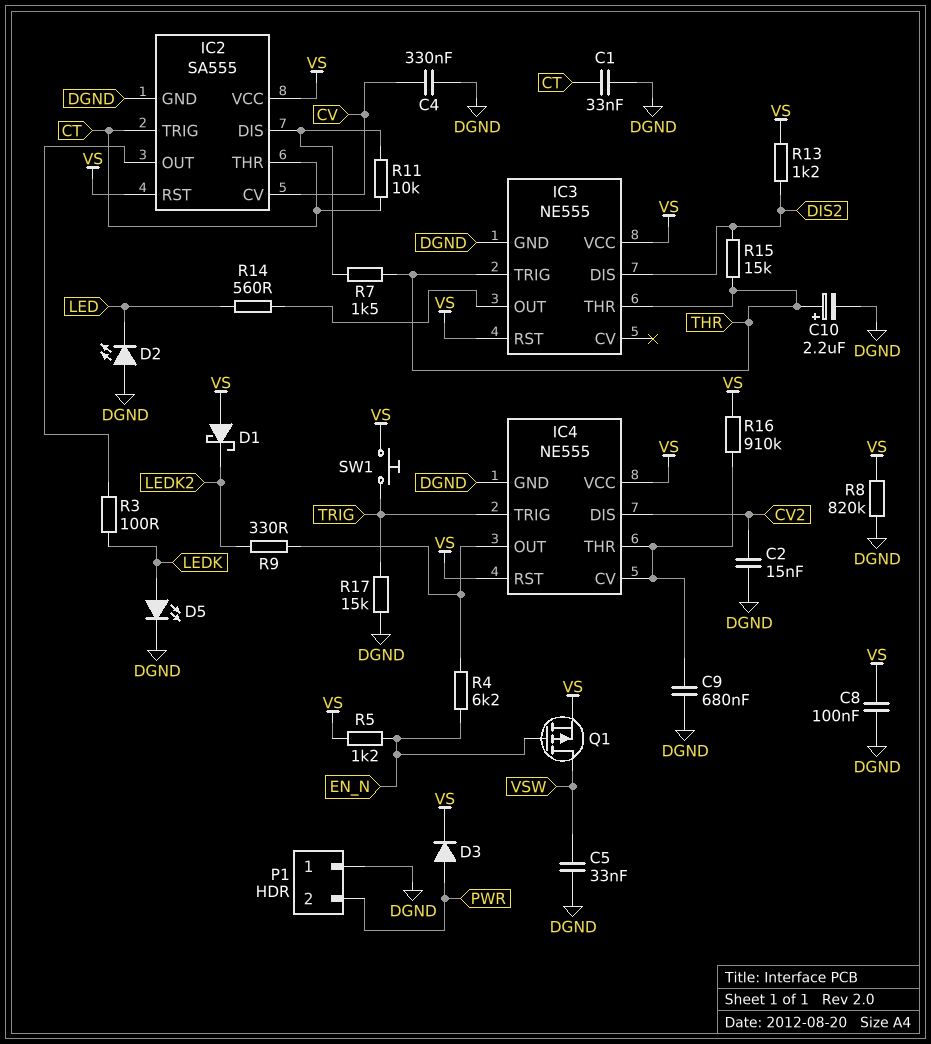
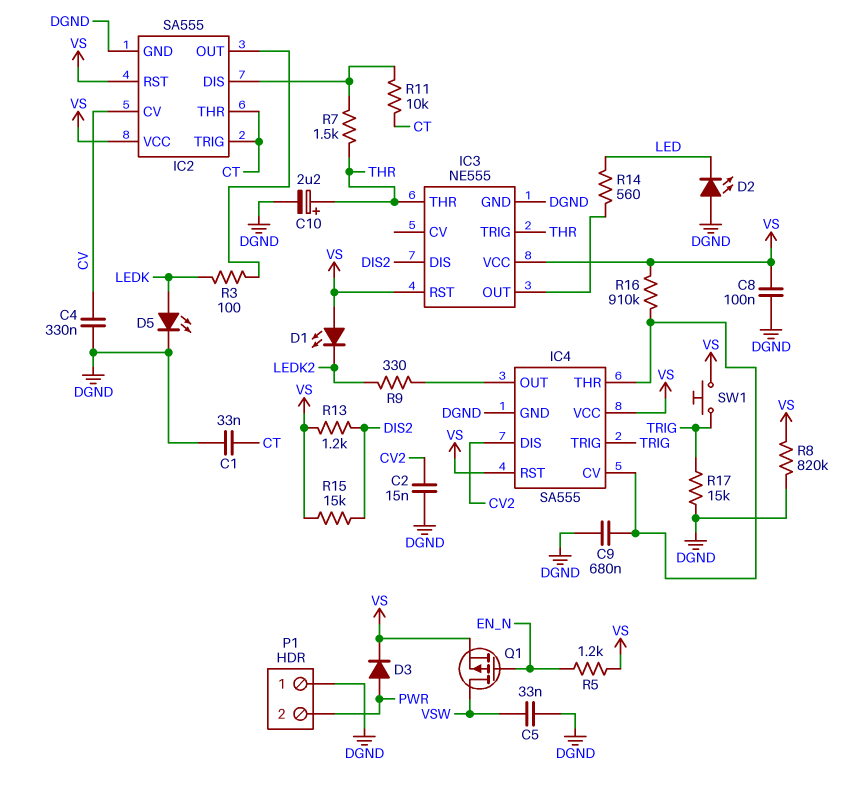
D1: schottky (A VS, K LEDK2) -> LED (A VS, K LEDK2)
IC4: NE555 -> SA555
R4: 6.2k (EN_N, IC4/OUT) -> none
R15: 15k (DIS2, THR) -> 15k (DIS2, VS)

